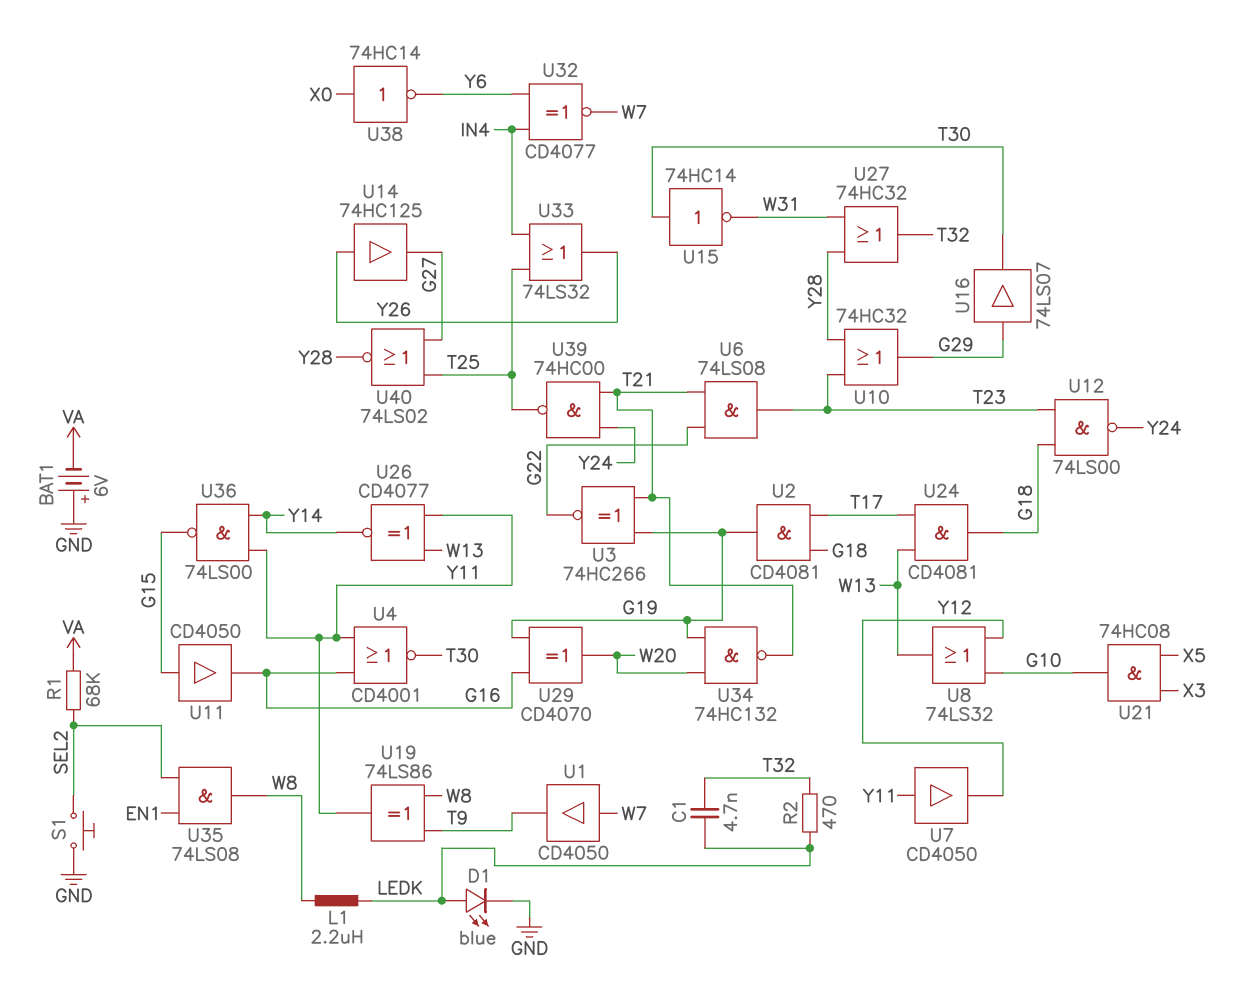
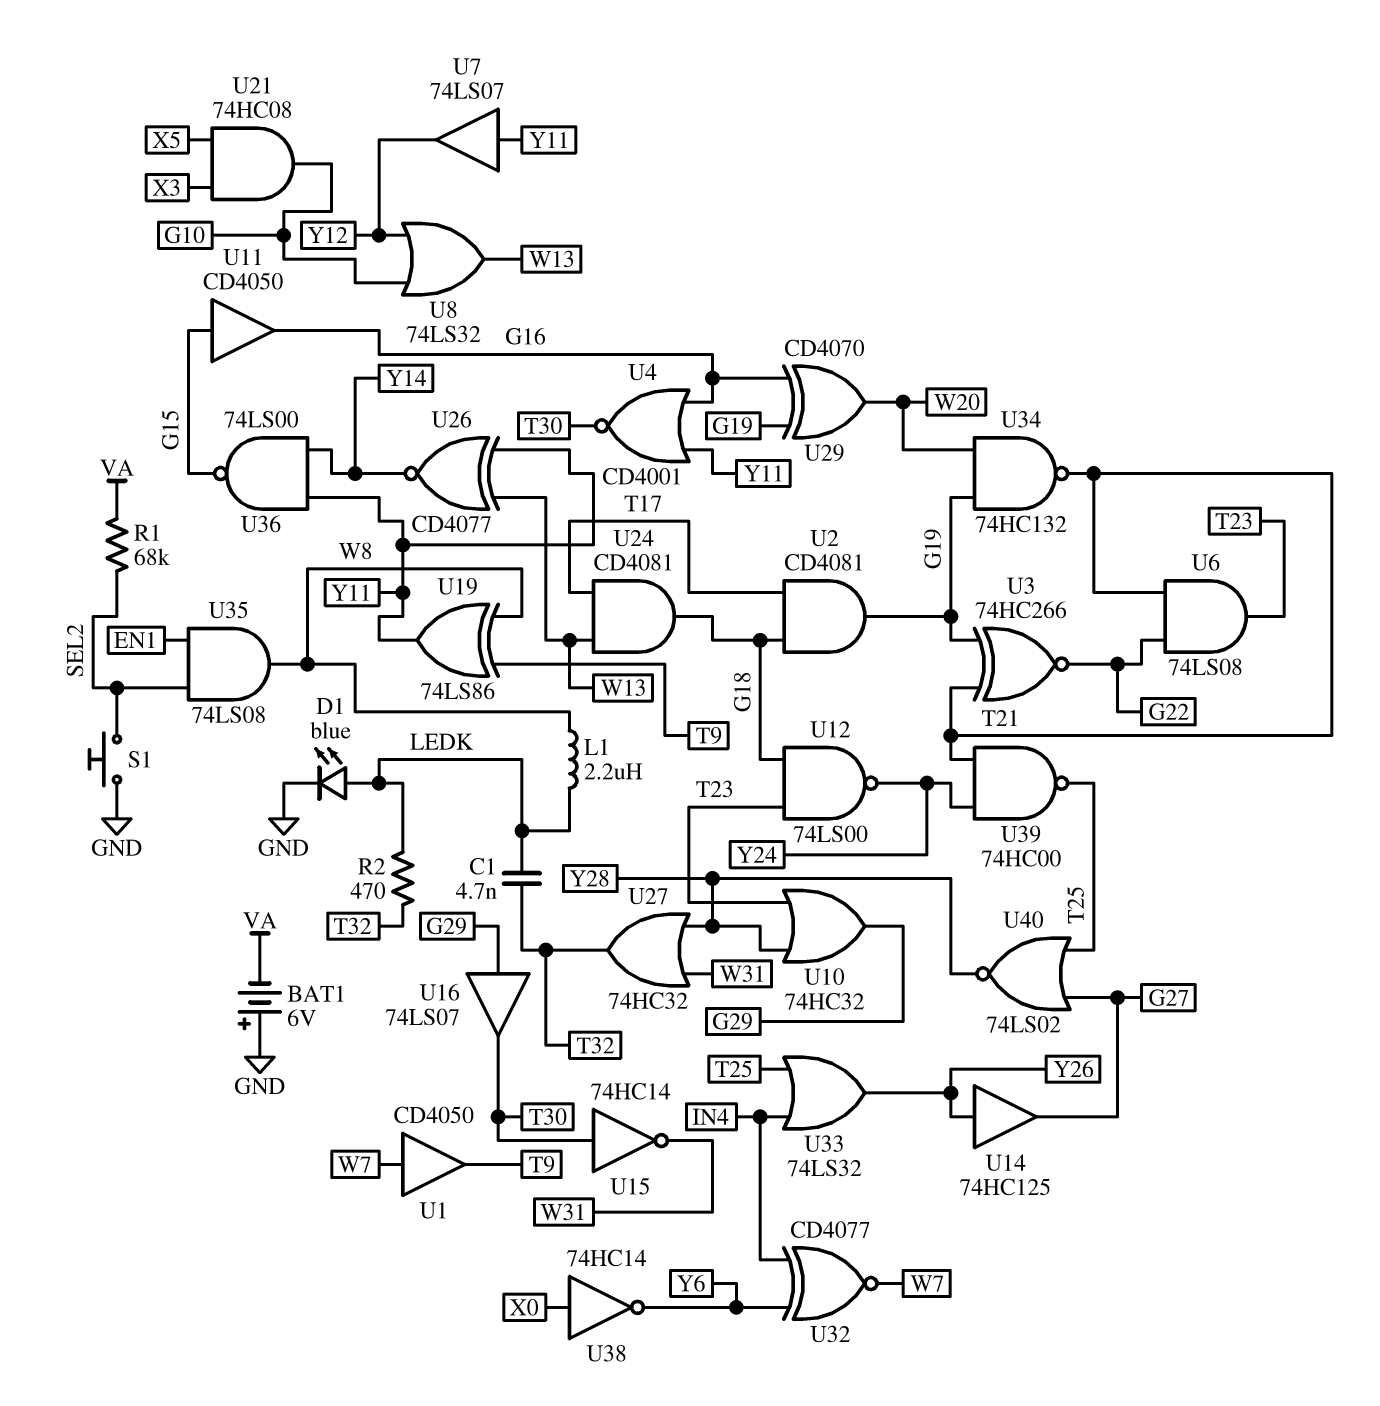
U7: buffer CD4050 (in Y11, out Y12) -> buffer 74LS07 (in Y11, out Y12)

